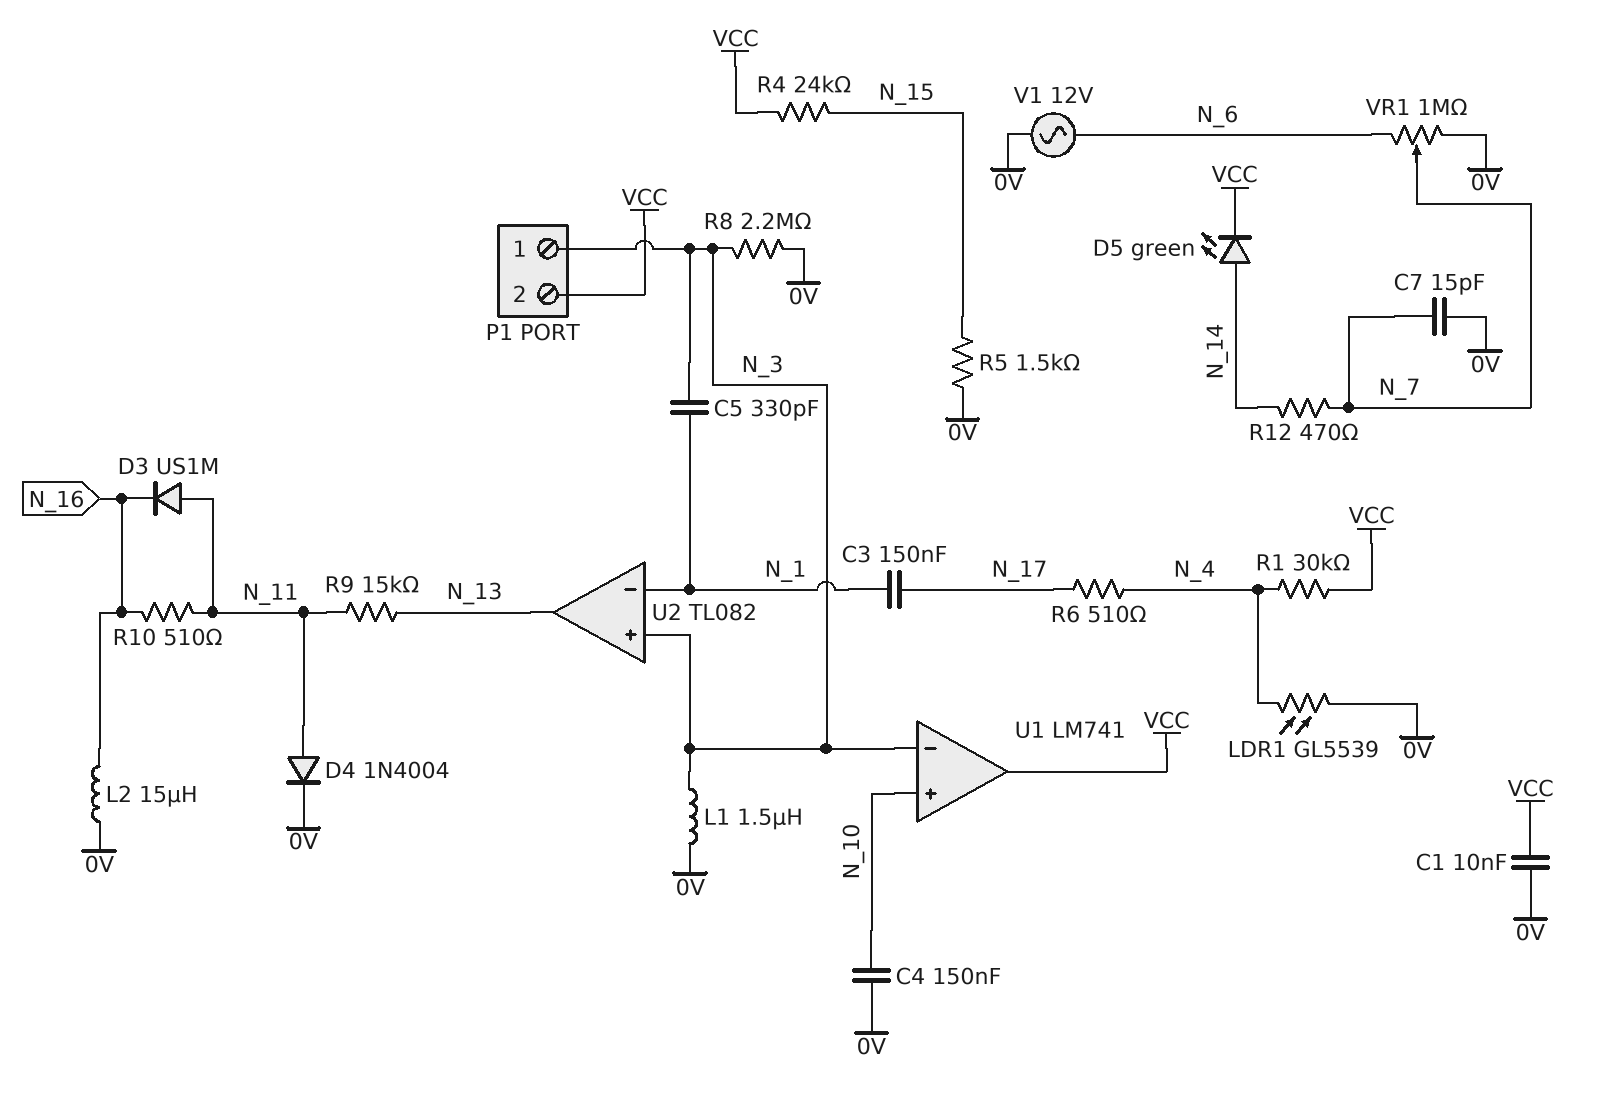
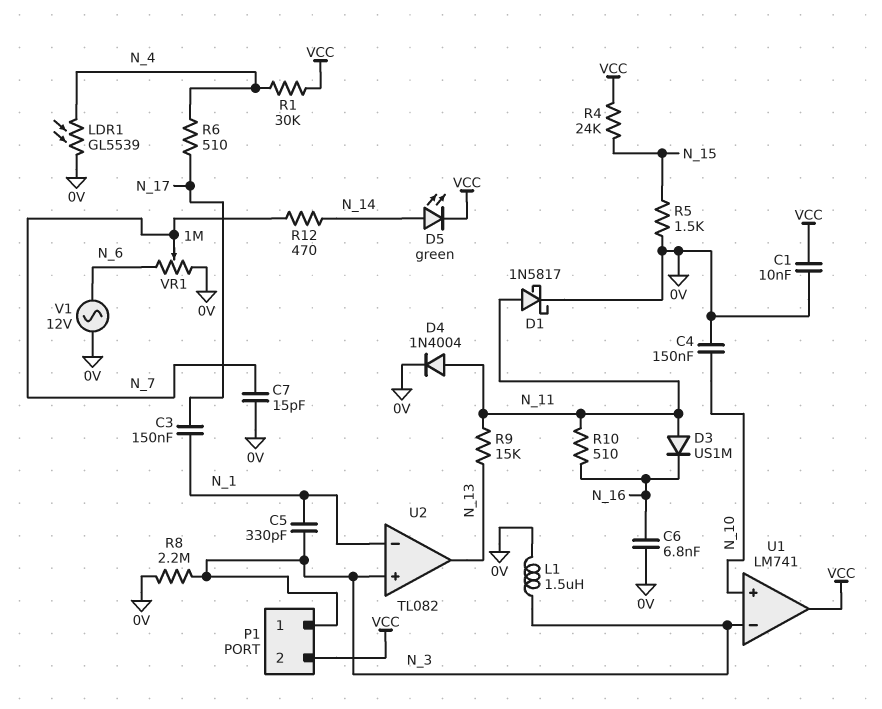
C6: none -> 6.8nF (0V, N_16)
D1: none -> schottky 1N5817 (A N_11, K 0V)
L2: 15uH (0V, N_16) -> none

